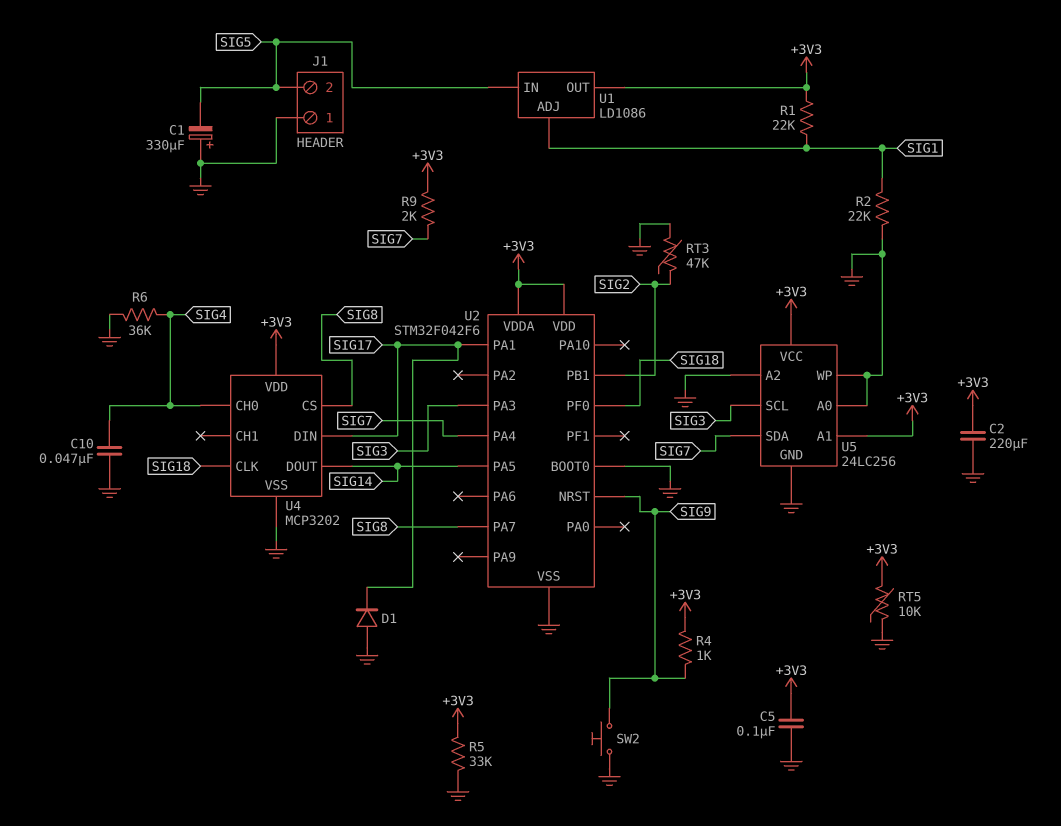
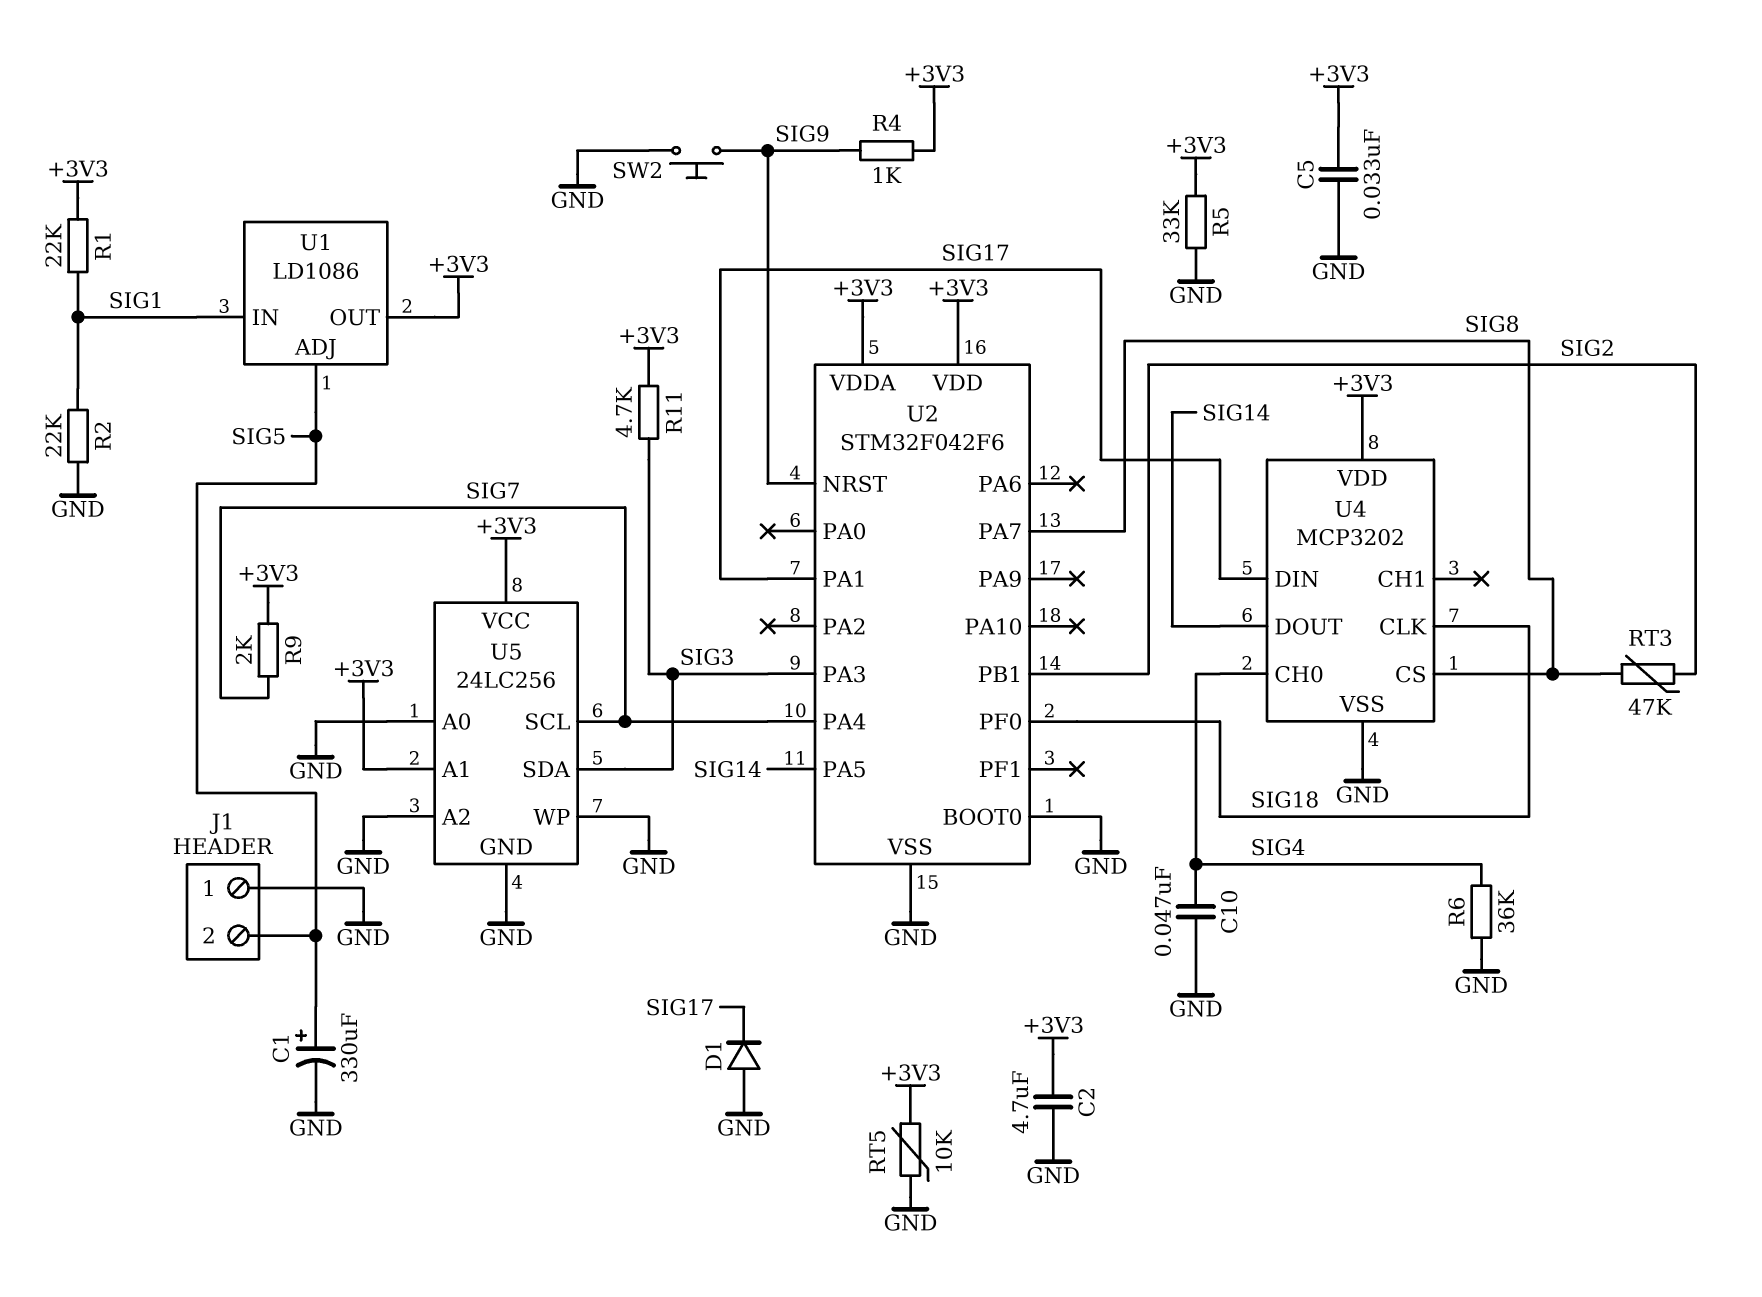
C1: 330uF (plus GND, minus SIG5) -> 330uF (plus SIG5, minus GND)
C2: 220uF (+3V3, GND) -> 4.7uF (+3V3, GND)
C5: 100nF (+3V3, GND) -> 33nF (+3V3, GND)
R11: none -> 4.7k (+3V3, SIG3)
RT3: 47k (GND, SIG2) -> 47k (SIG2, SIG8)
U1 pin ADJ: SIG1 -> SIG5
U1 pin IN: SIG5 -> SIG1
U5 pin SCL: SIG3 -> SIG7
U5 pin SDA: SIG7 -> SIG3

